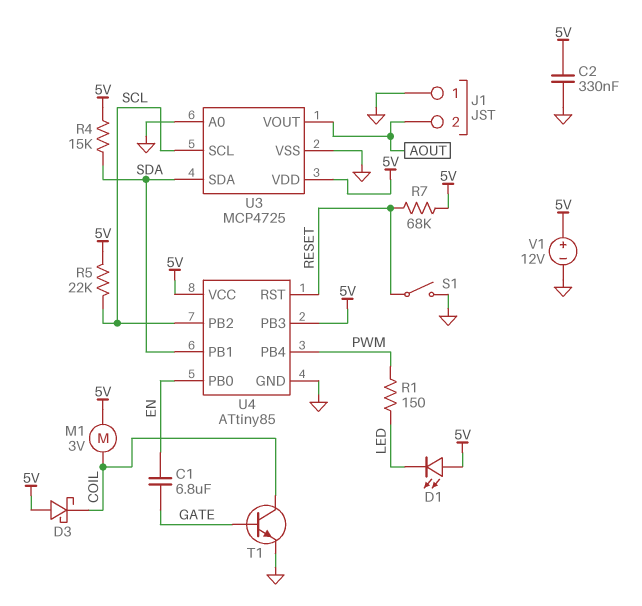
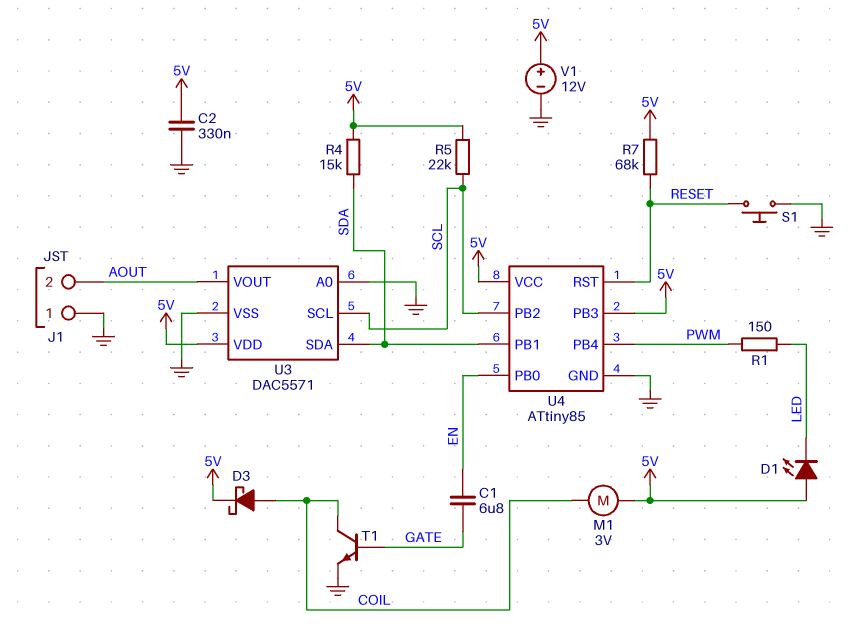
D3: schottky (A 5V, K COIL) -> schottky (A COIL, K 5V)
S1: switch (GND, RESET) -> button (GND, RESET)
U3: MCP4725 -> DAC5571

